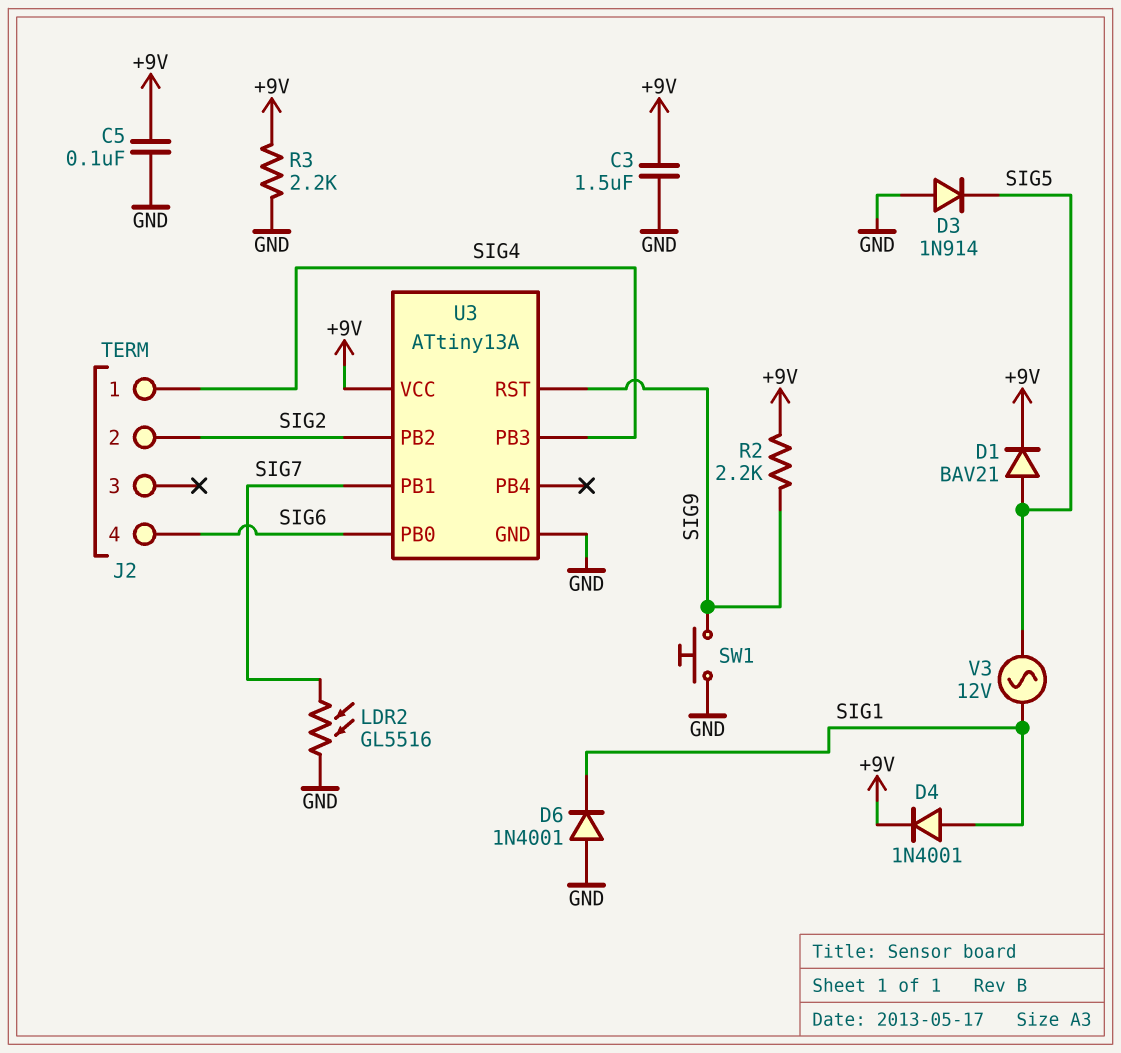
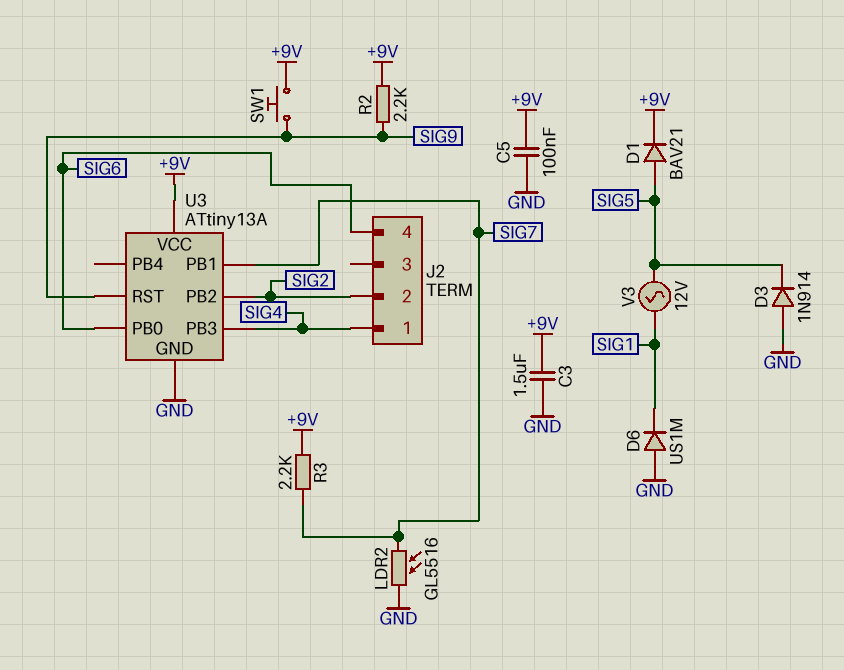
D4: diode 1N4001 (A SIG1, K +9V) -> none
D6: diode 1N4001 (A GND, K SIG1) -> diode US1M (A GND, K SIG1)
R3: 2.2k (+9V, GND) -> 2.2k (+9V, SIG7)
SW1: button (GND, SIG9) -> button (+9V, SIG9)

